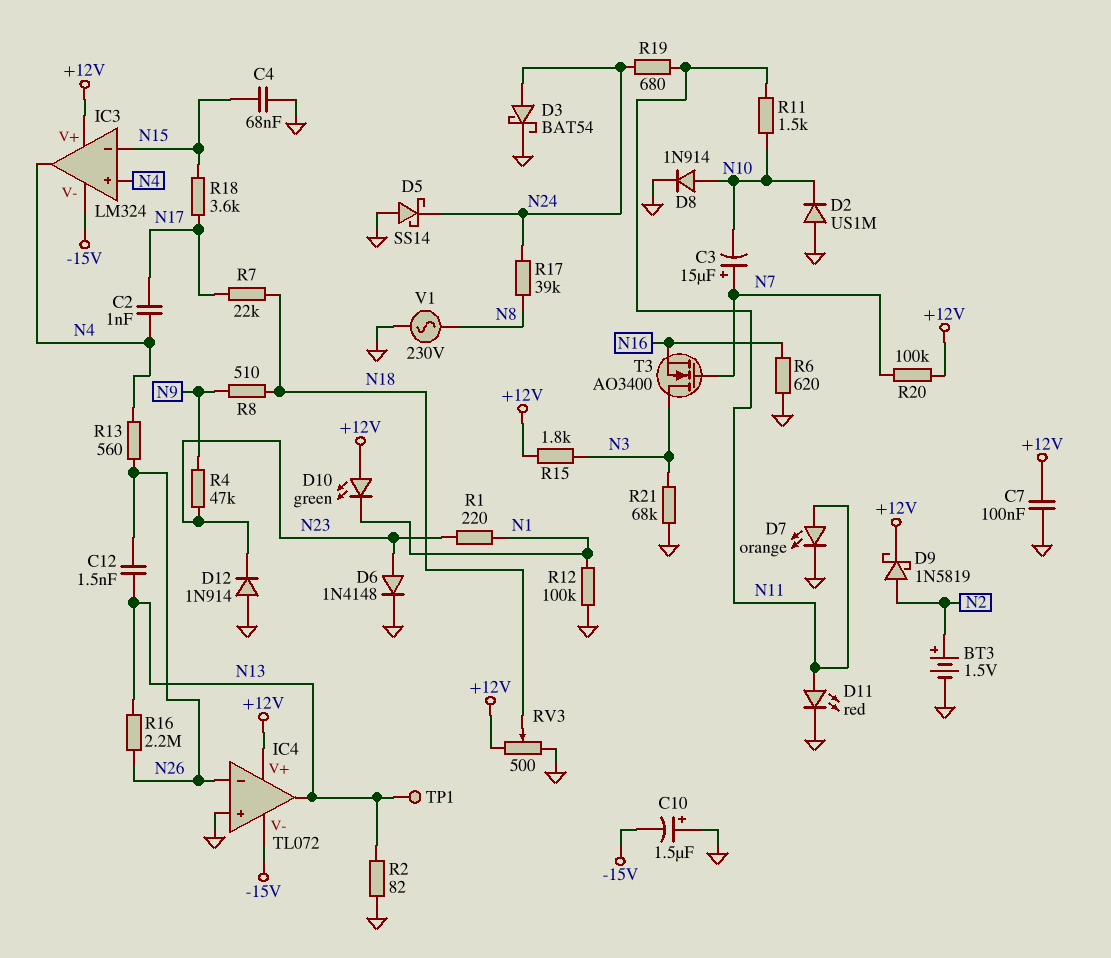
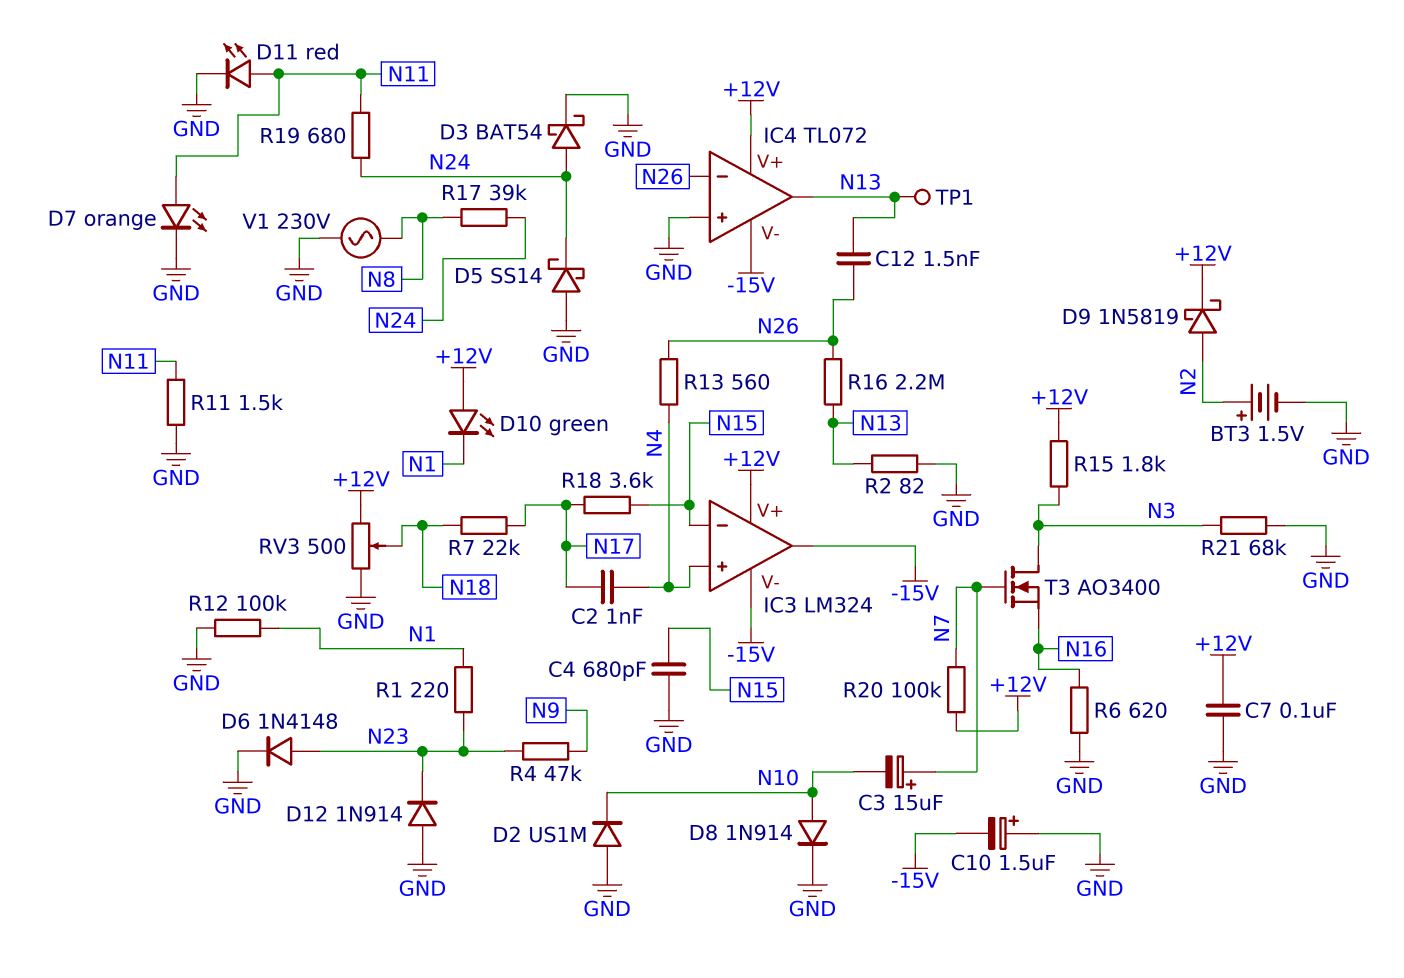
C4: 68nF (GND, N15) -> 680pF (GND, N15)
IC3 pin out: N4 -> -15V
R8: 510 (N9, N18) -> none
R11: 1.5k (N10, N11) -> 1.5k (GND, N11)

